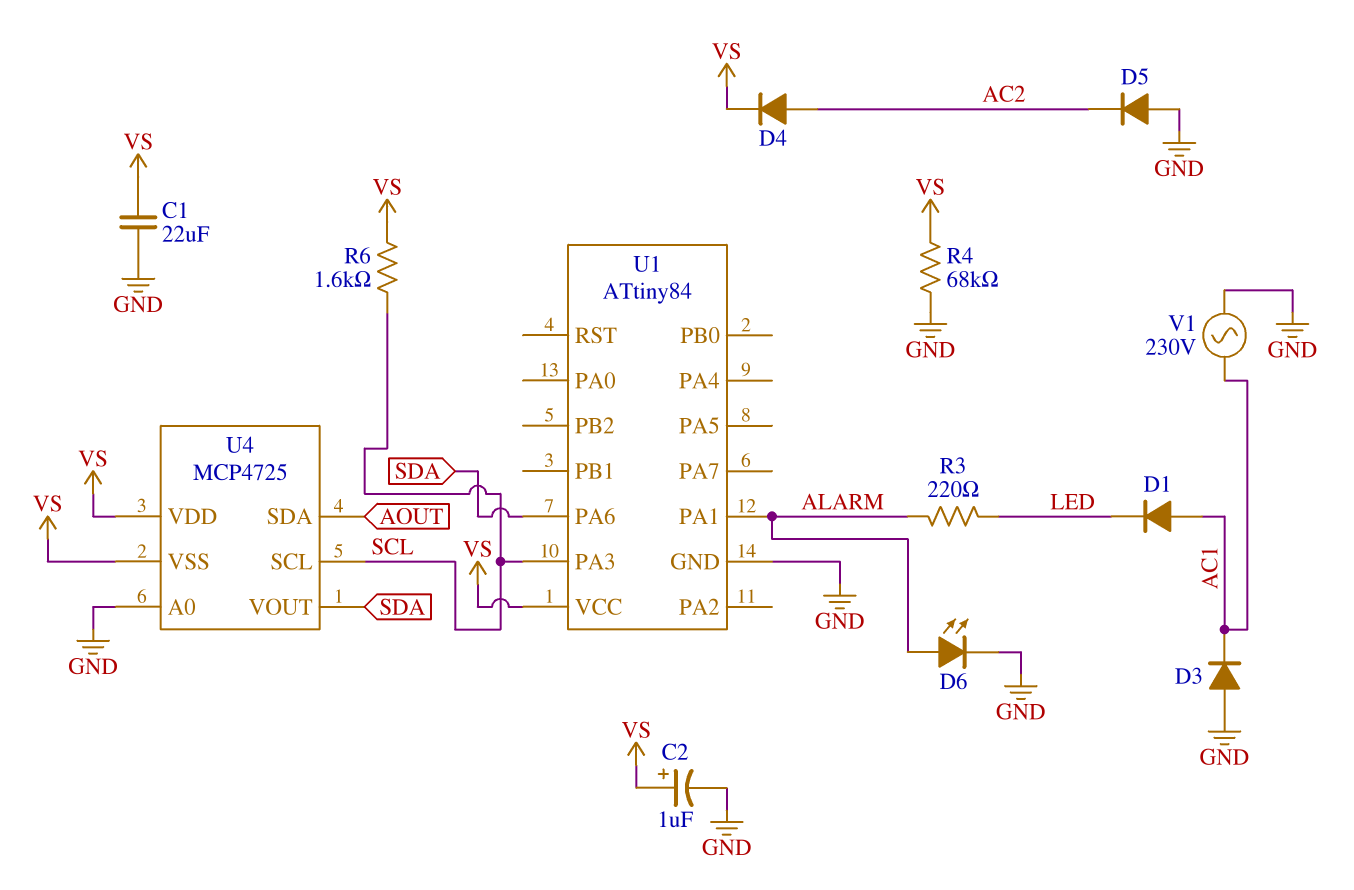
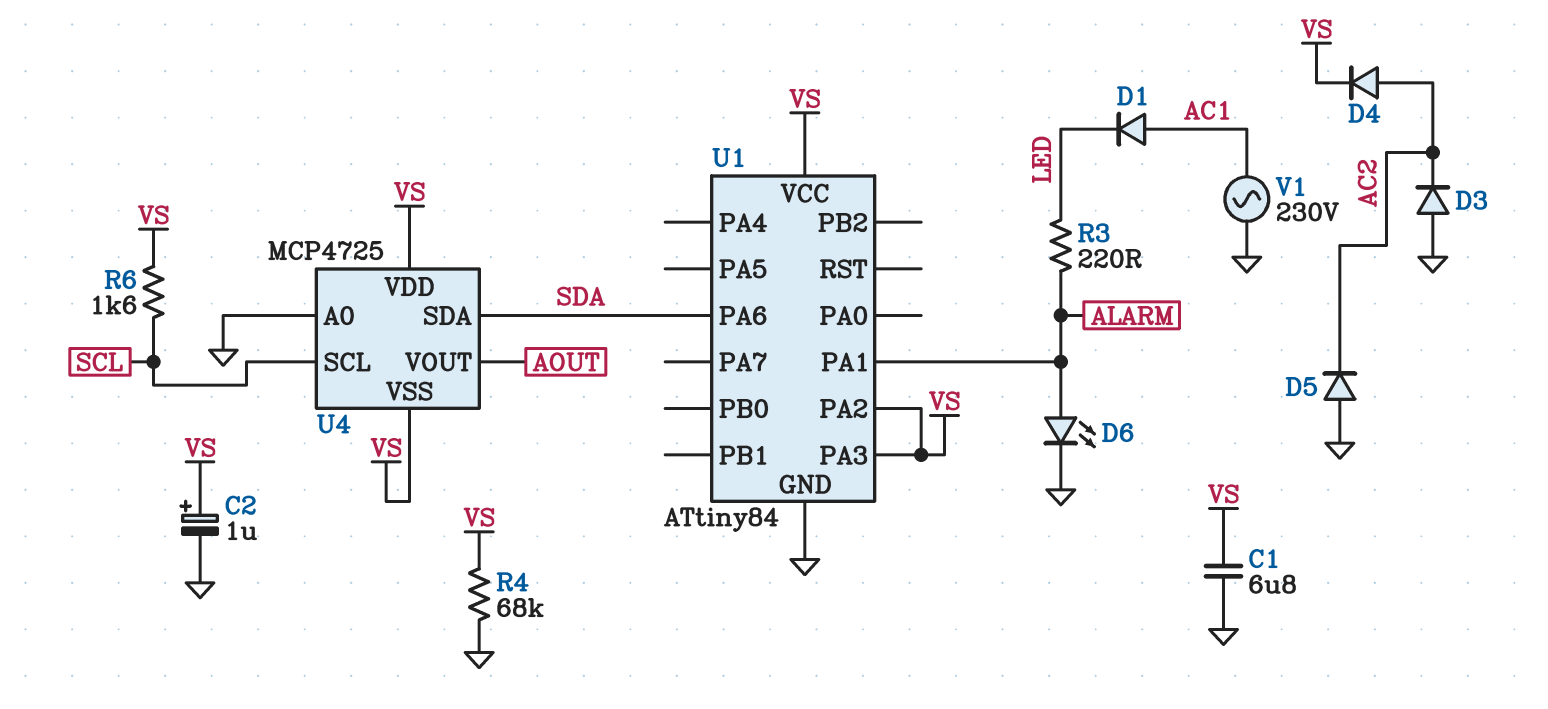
C1: 22uF (GND, VS) -> 6.8uF (GND, VS)
D3: diode (A GND, K AC1) -> diode (A GND, K AC2)
U1 pin PA2: none -> VS
U1 pin PA3: SCL -> VS
U4 pin SDA: AOUT -> SDA
U4 pin VOUT: SDA -> AOUT

